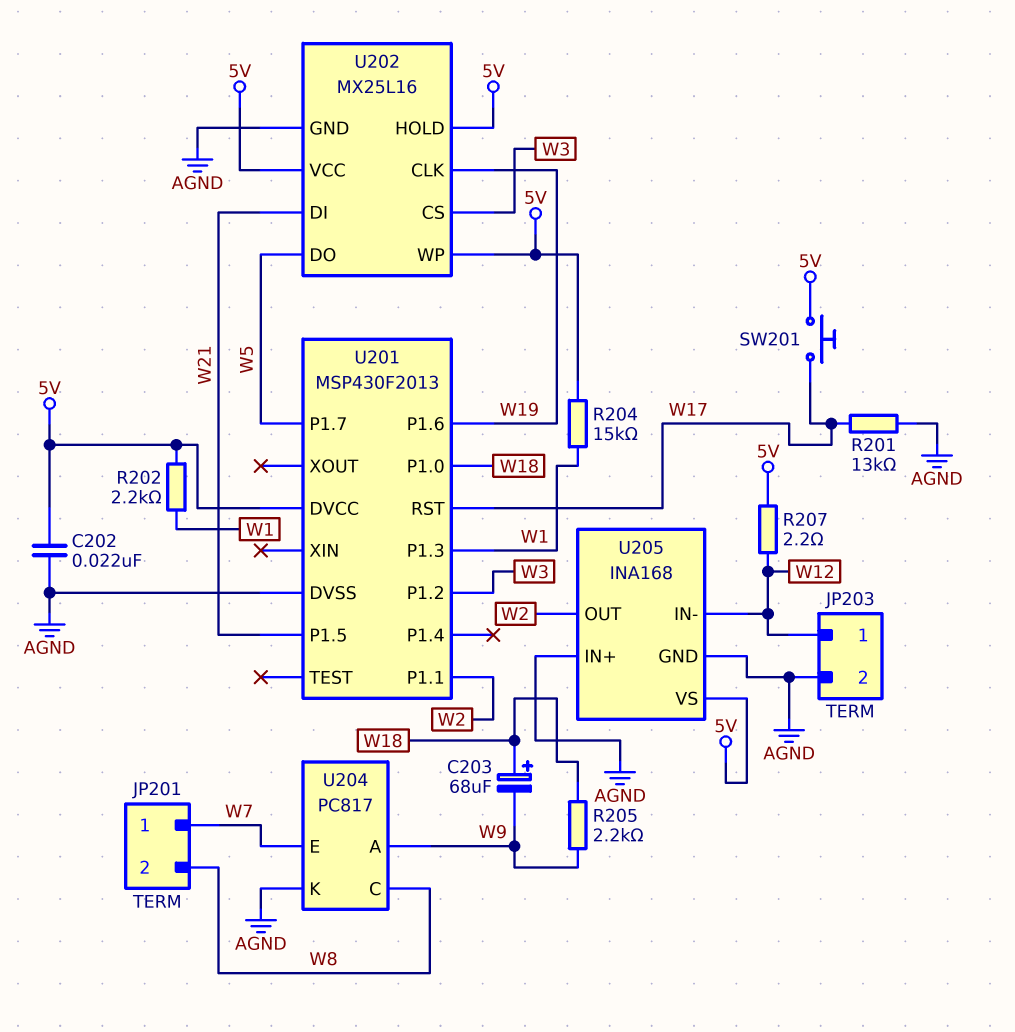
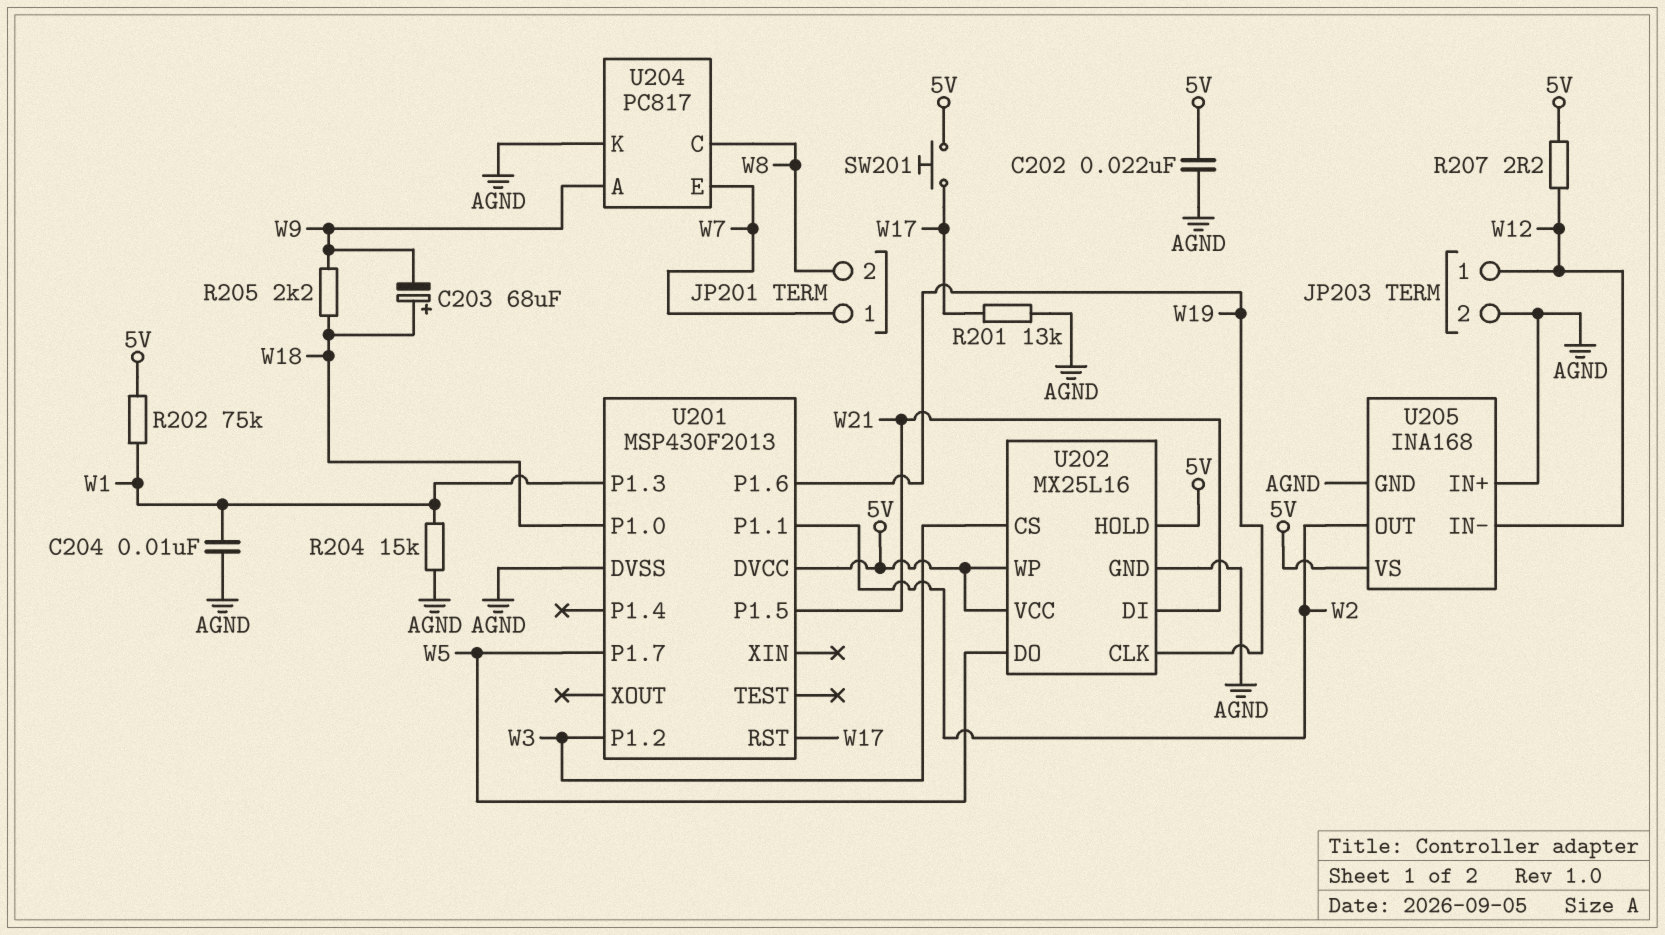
C204: none -> 10nF (AGND, W1)
R202: 2.2k (5V, W1) -> 75k (5V, W1)
R204: 15k (5V, W1) -> 15k (AGND, W1)

